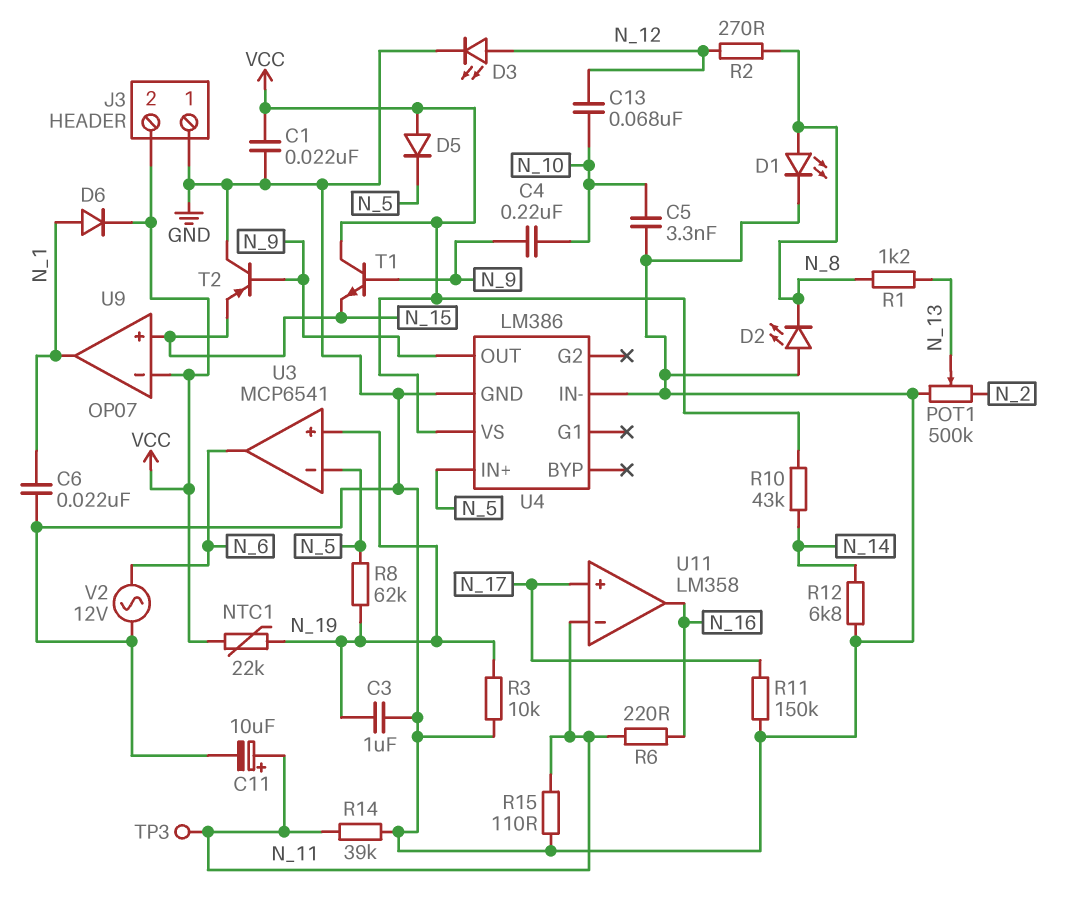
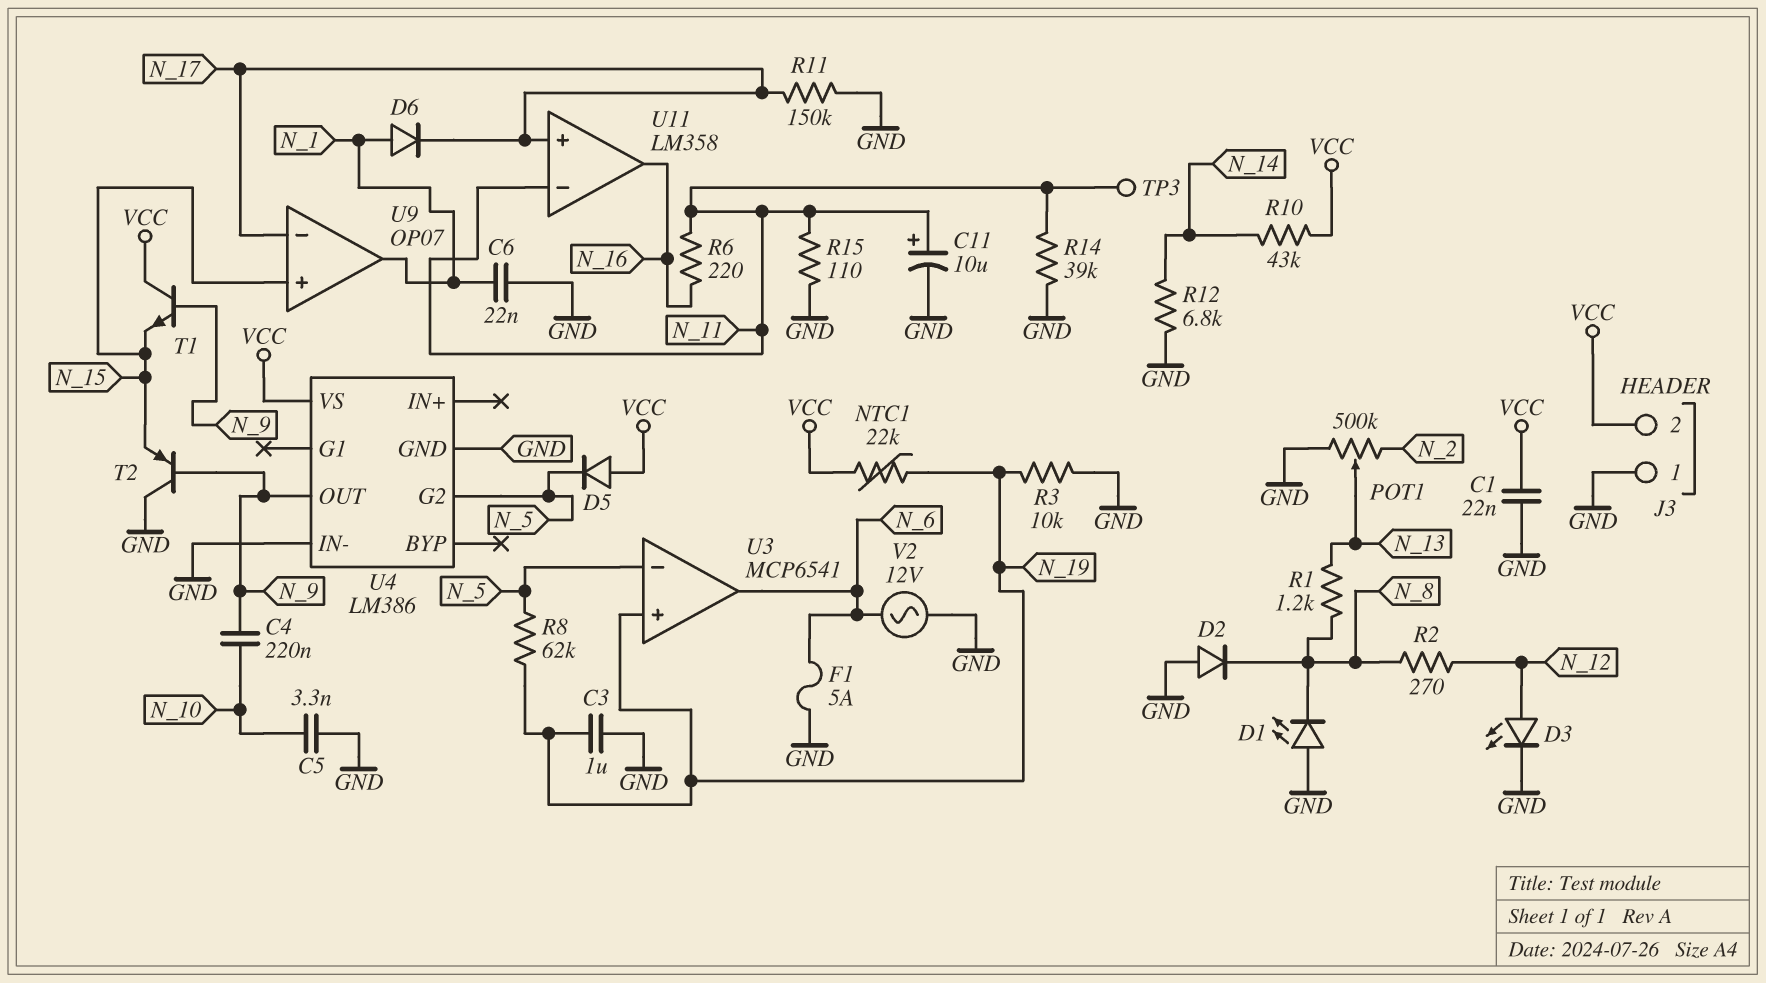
C13: 68nF (N_10, N_12) -> none
D1: LED (A N_8, K GND) -> LED (A GND, K N_8)
D2: LED (A GND, K N_8) -> diode (A GND, K N_8)
D6: diode (A N_1, K VCC) -> diode (A N_1, K N_17)
F1: none -> 5A (GND, N_6)
U4 pin G2: none -> N_5
U4 pin IN+: N_5 -> none
U9 pin in-: VCC -> N_17

